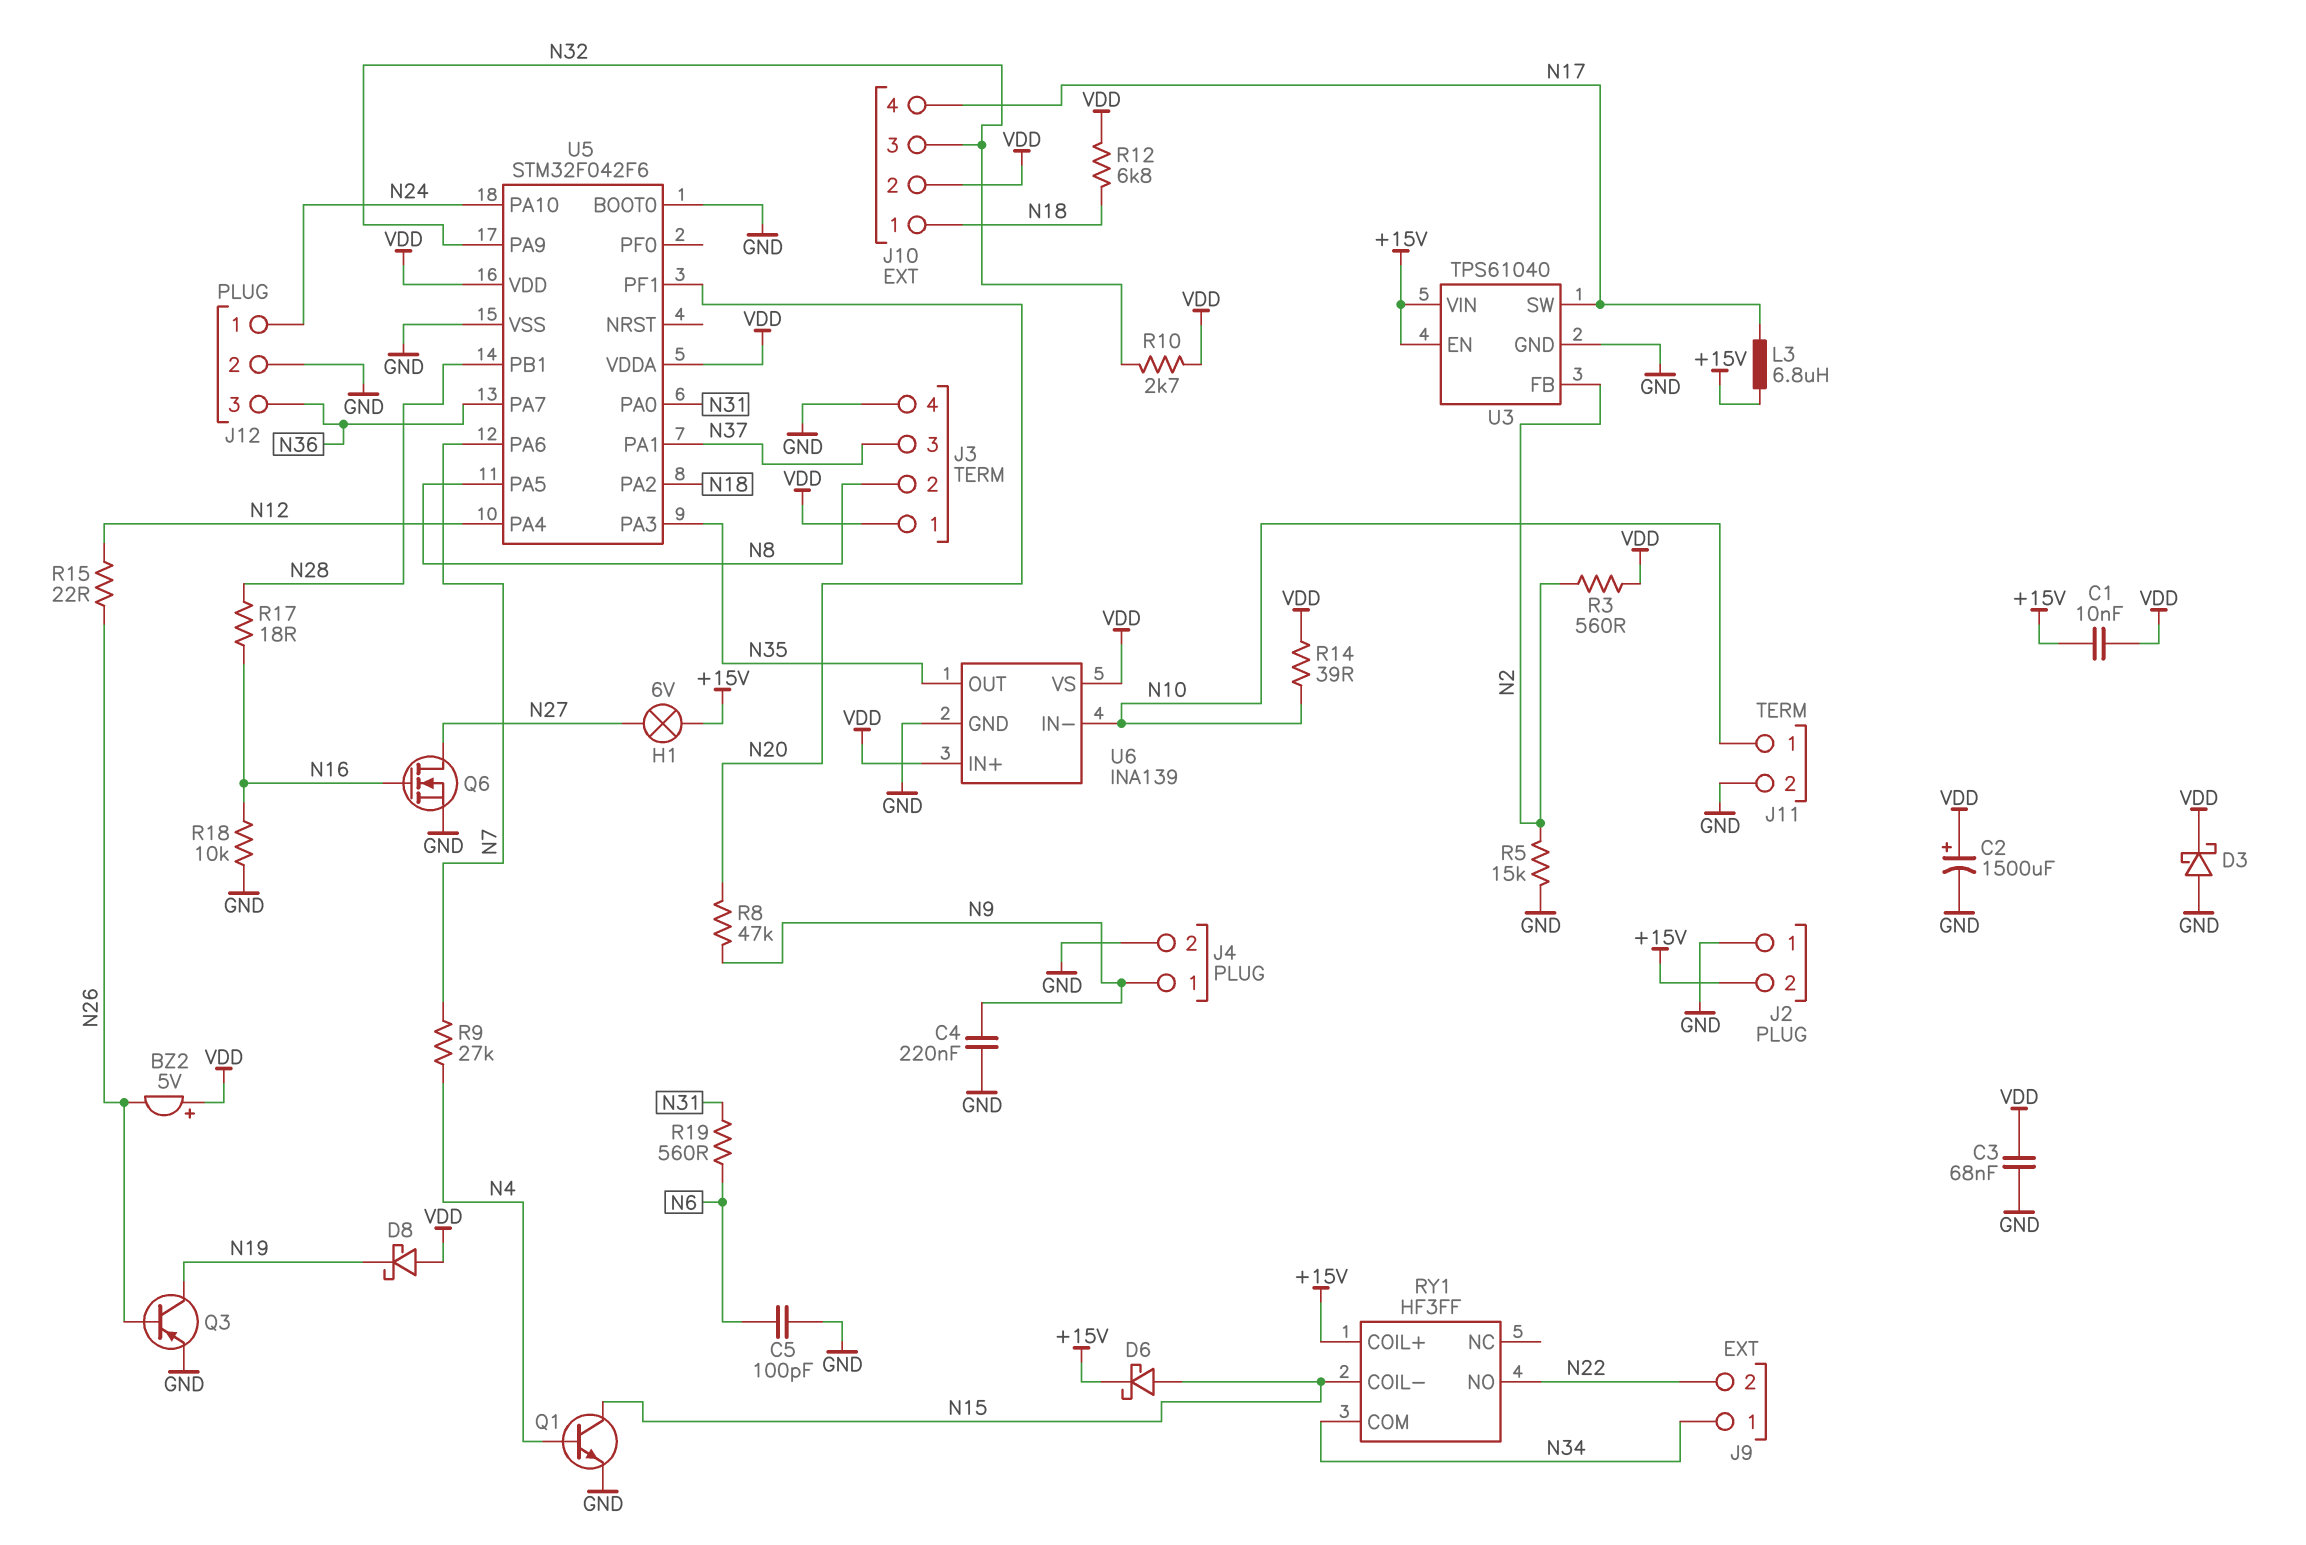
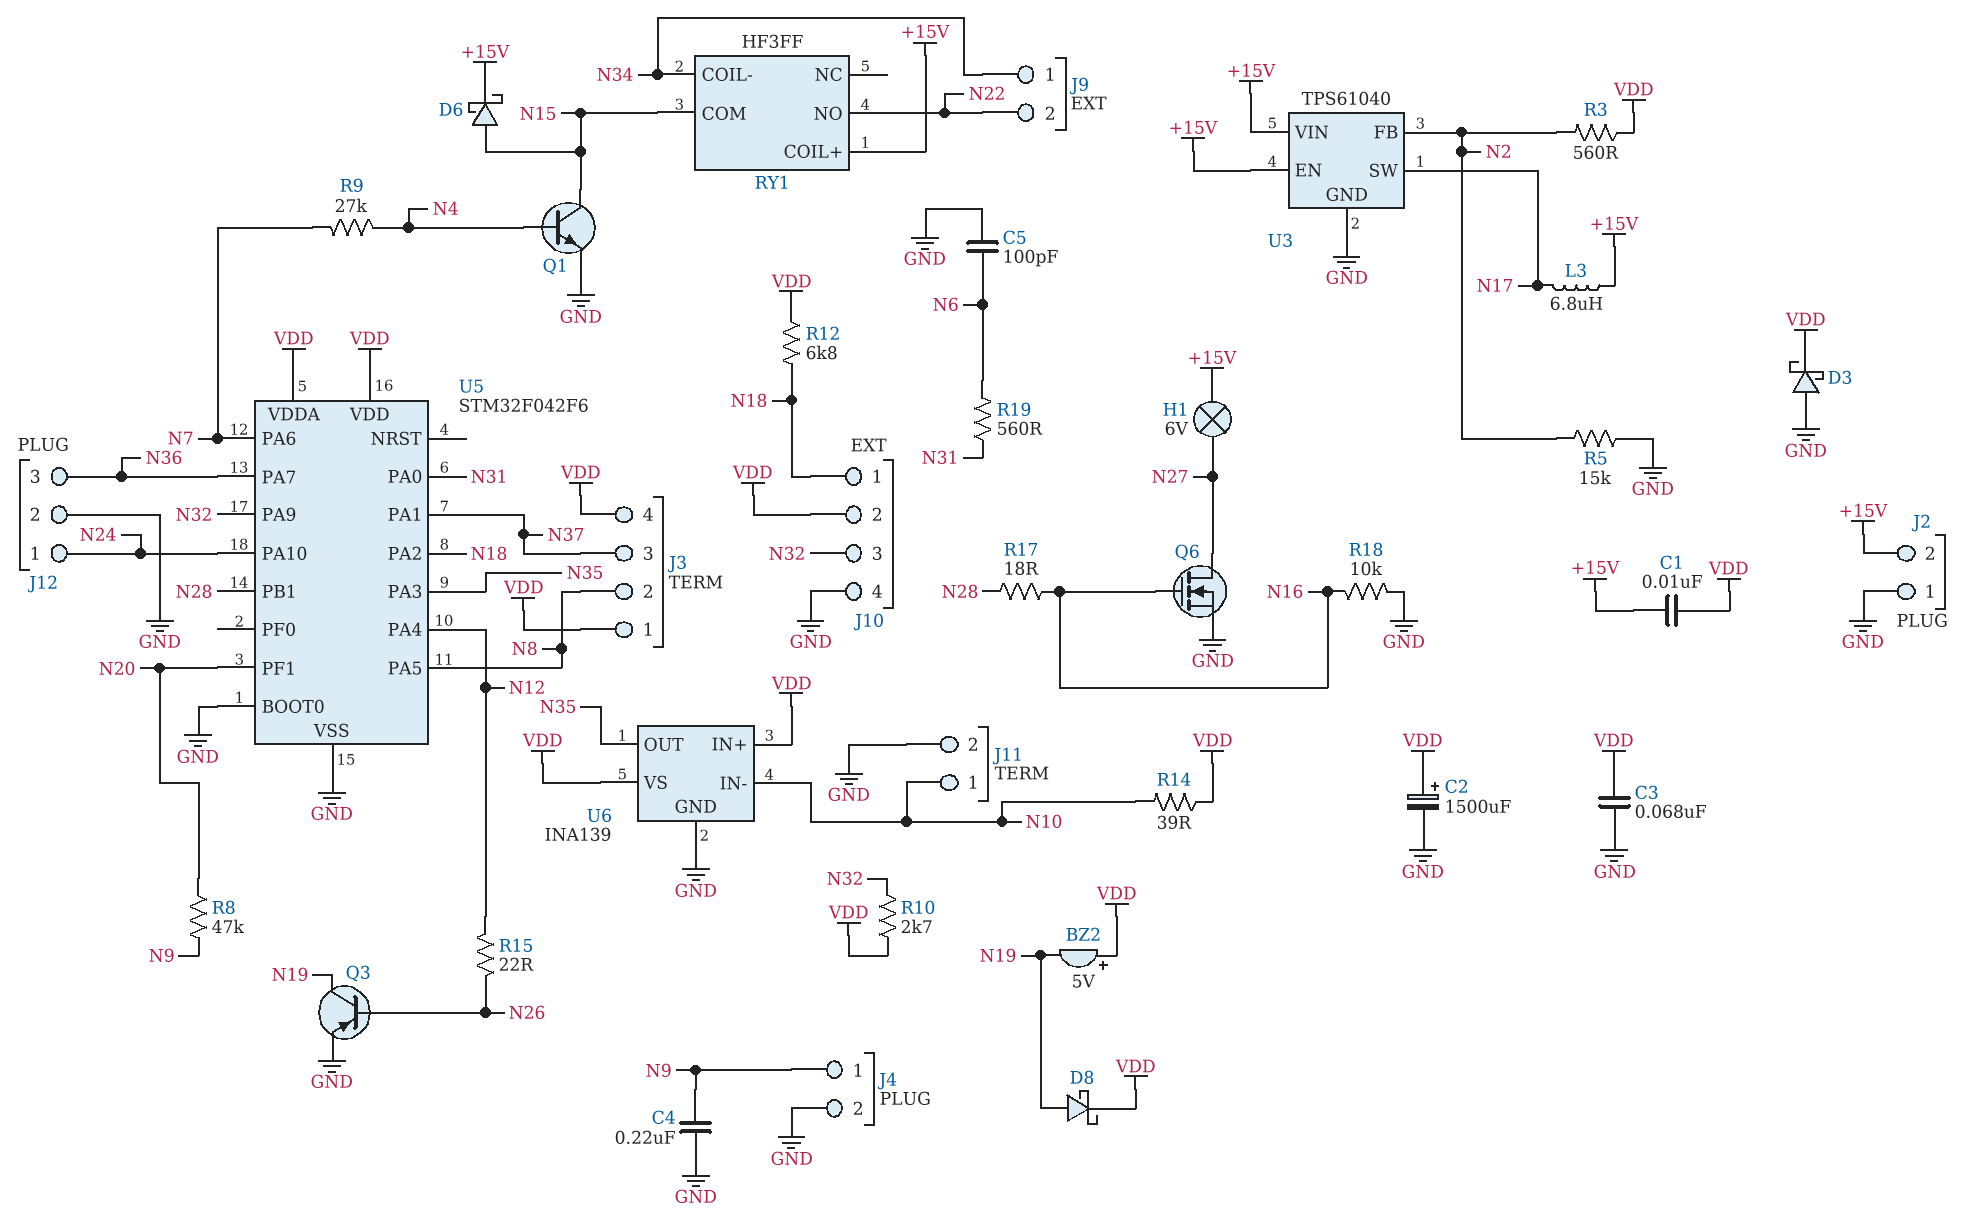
BZ2: buzzer 5V (plus VDD, minus N26) -> buzzer 5V (plus VDD, minus N19)
D8: schottky (A VDD, K N19) -> schottky (A N19, K VDD)
J3 pin 4: GND -> VDD
J10 pin 4: N17 -> GND
RY1 pin COIL-: N15 -> N34
RY1 pin COM: N34 -> N15

